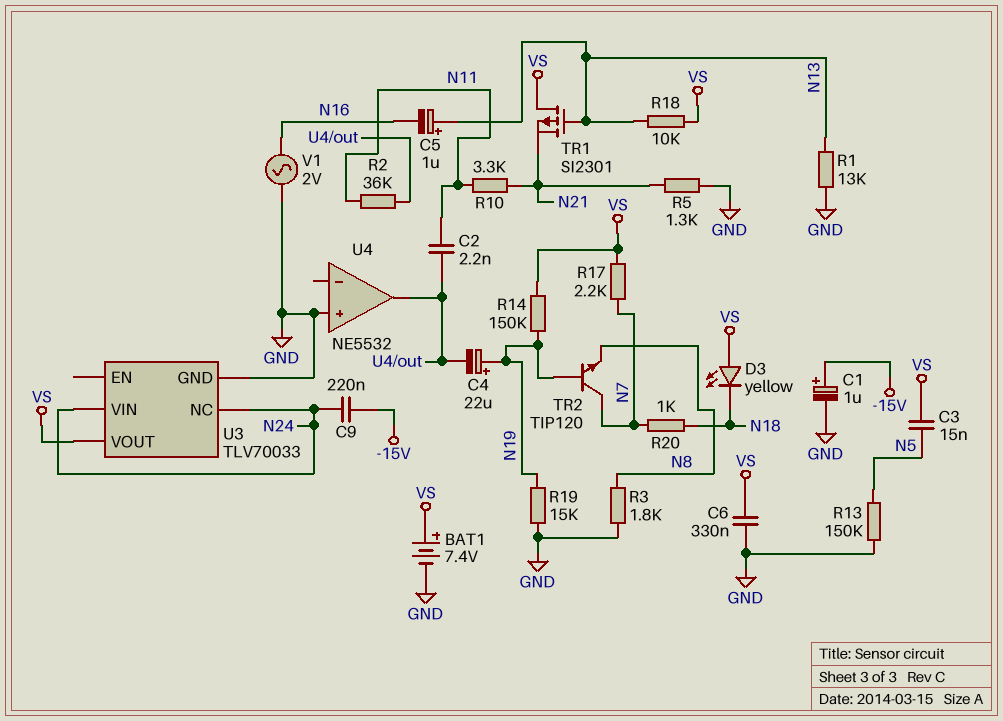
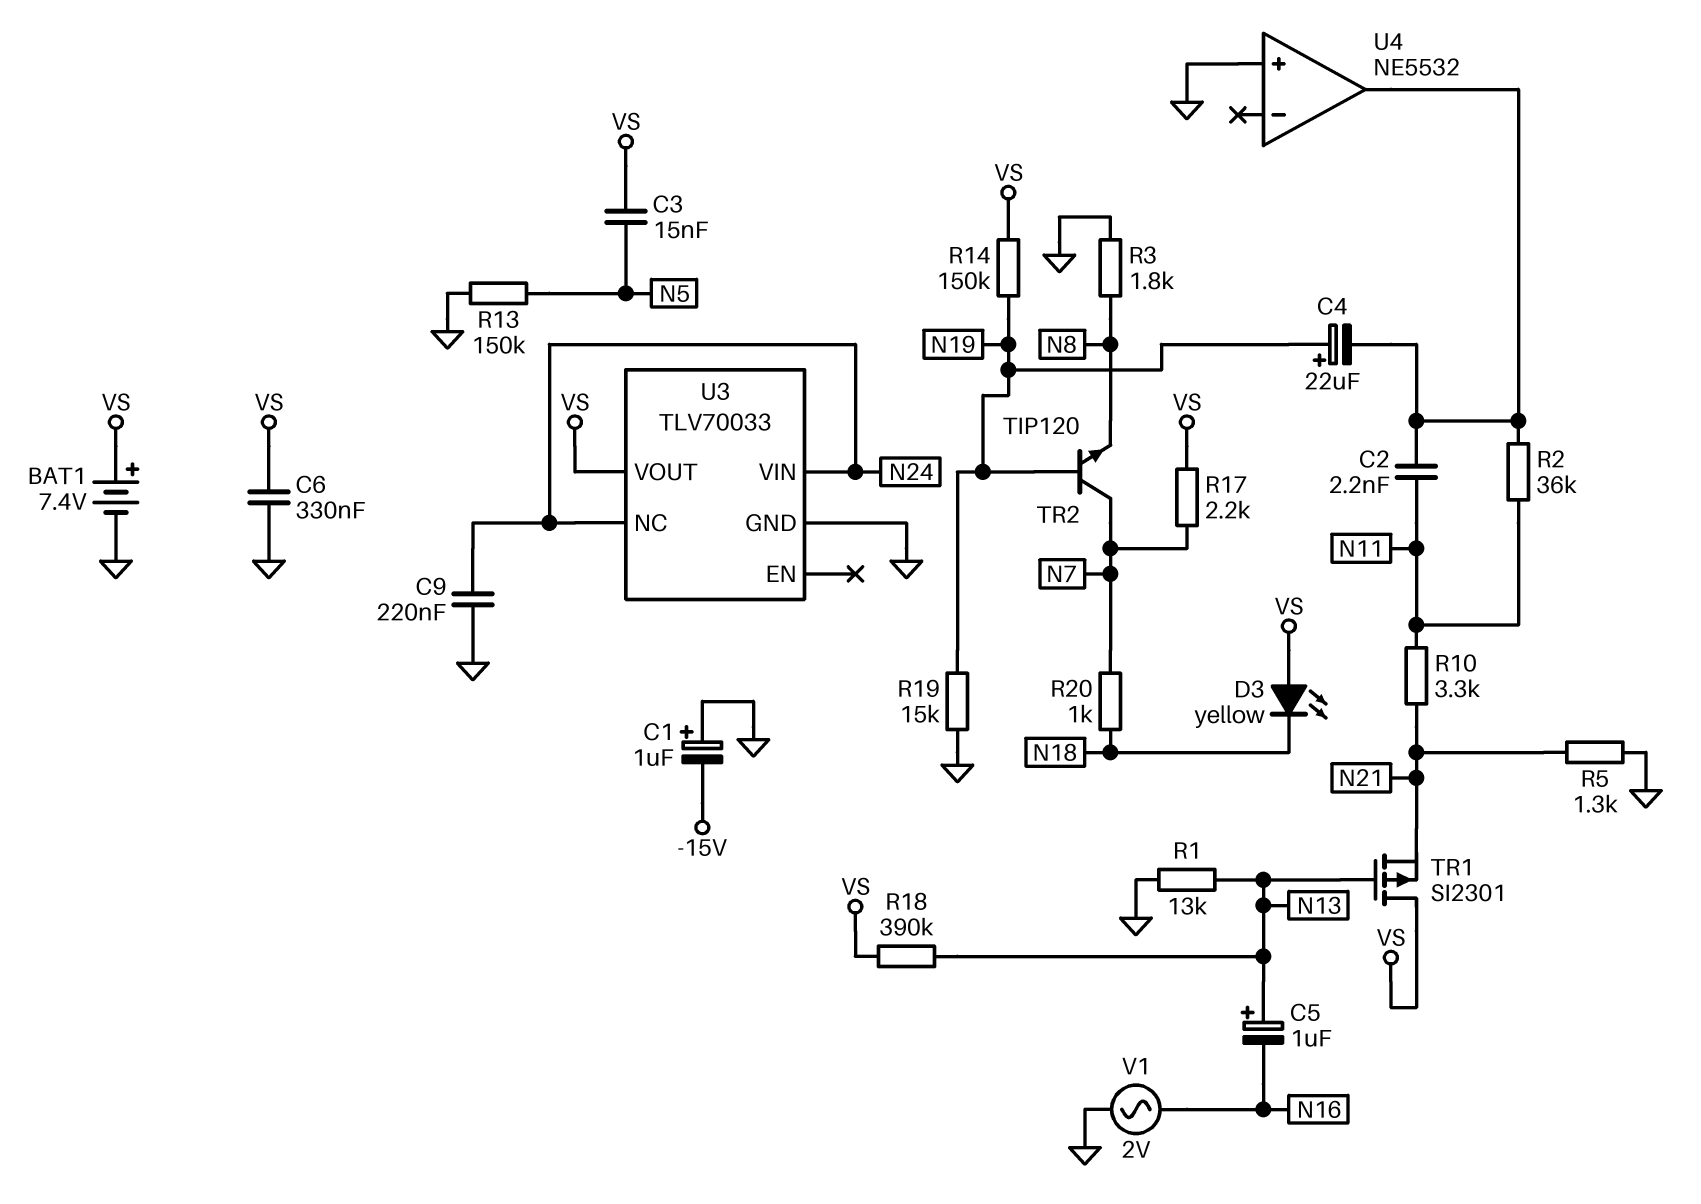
C1: 1uF (plus -15V, minus GND) -> 1uF (plus GND, minus -15V)
C9: 220nF (-15V, N24) -> 220nF (GND, N24)
R18: 10k (N13, VS) -> 390k (N13, VS)

